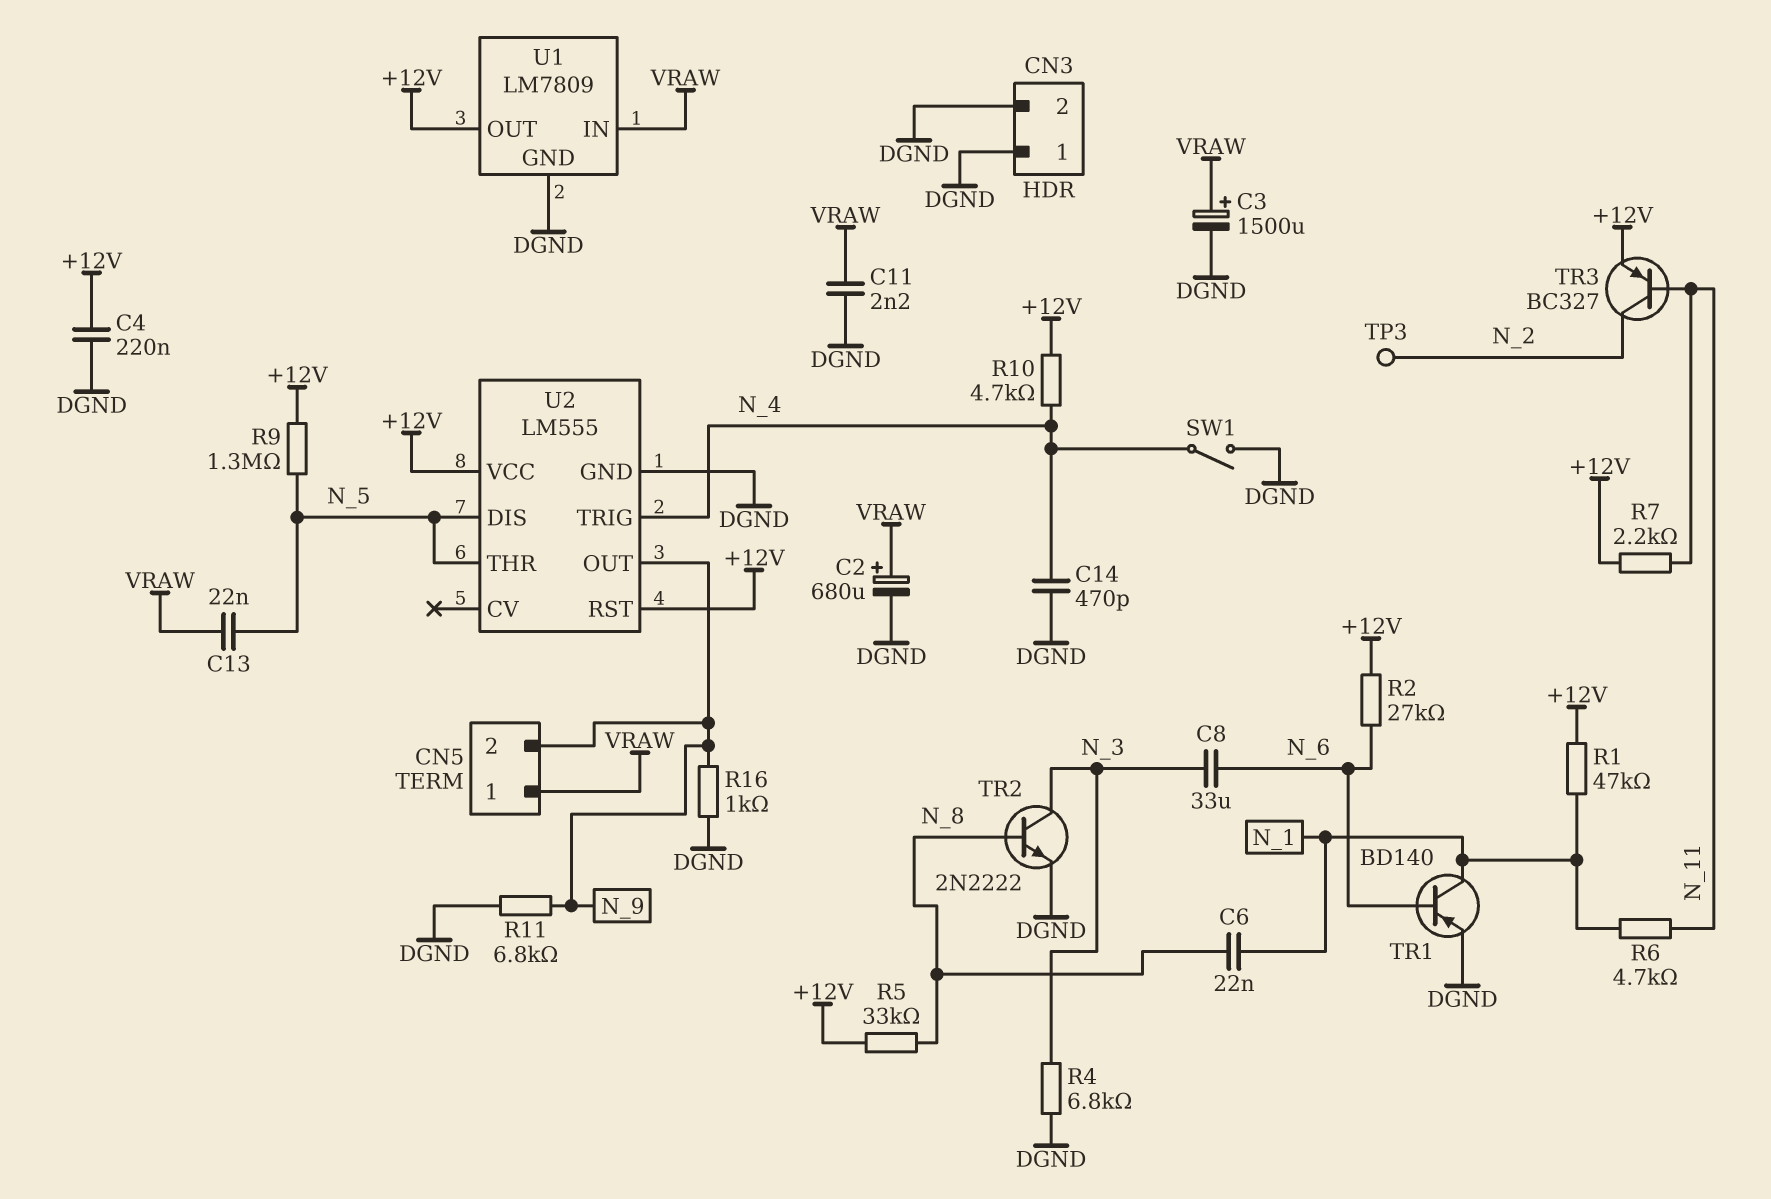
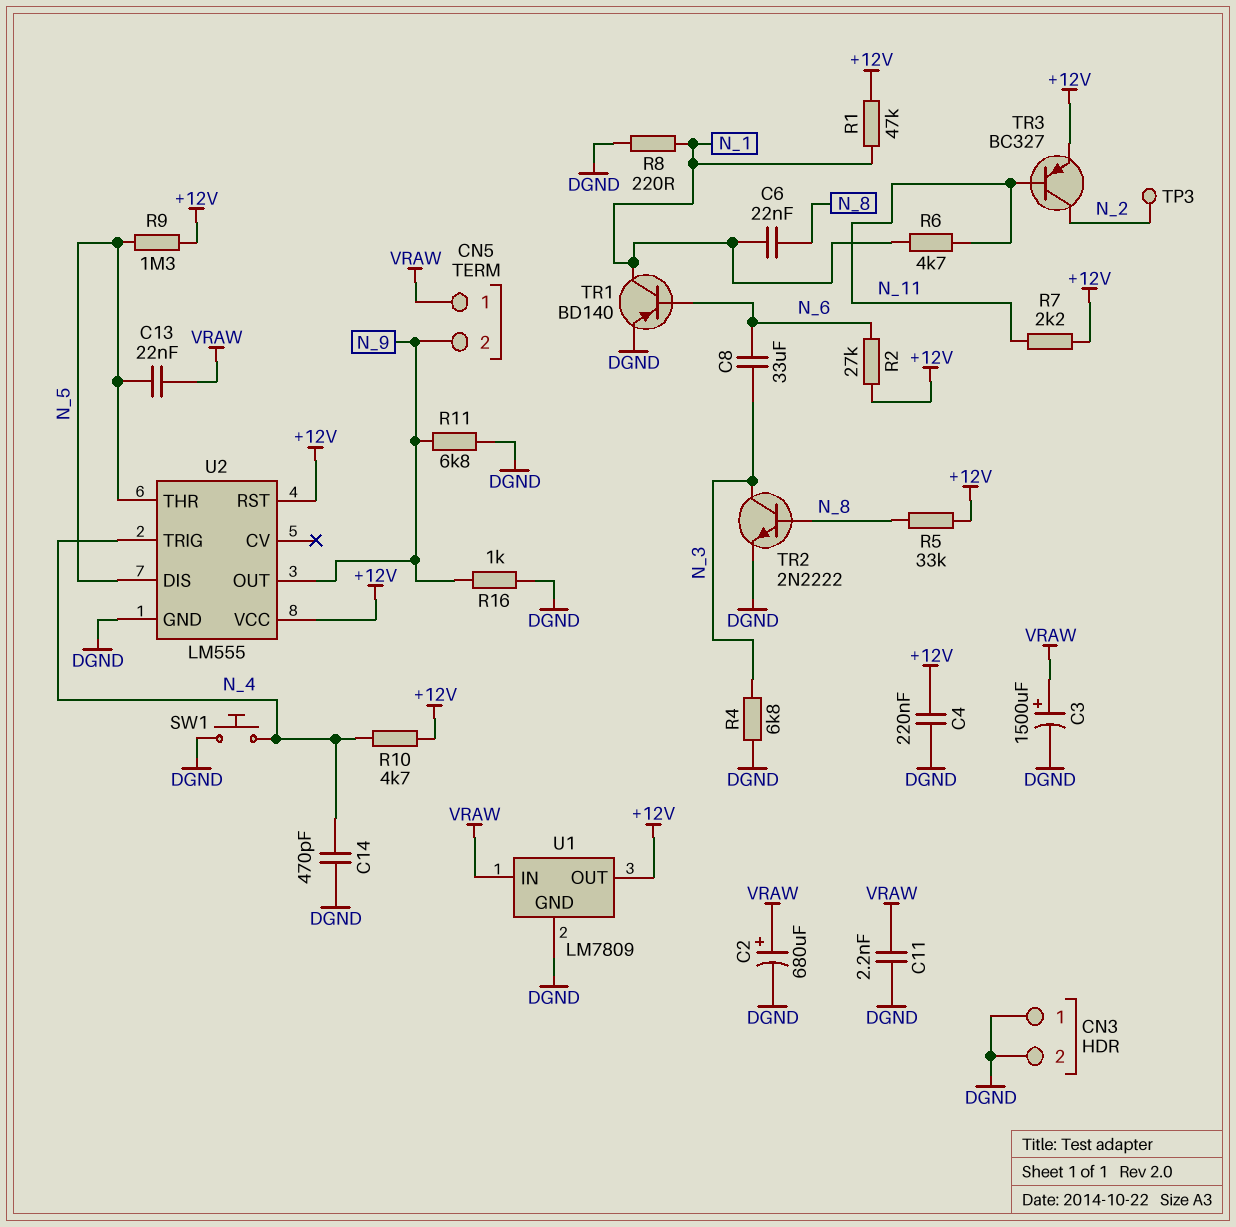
R8: none -> 220 (DGND, N_1)
SW1: switch (DGND, N_4) -> button (DGND, N_4)

